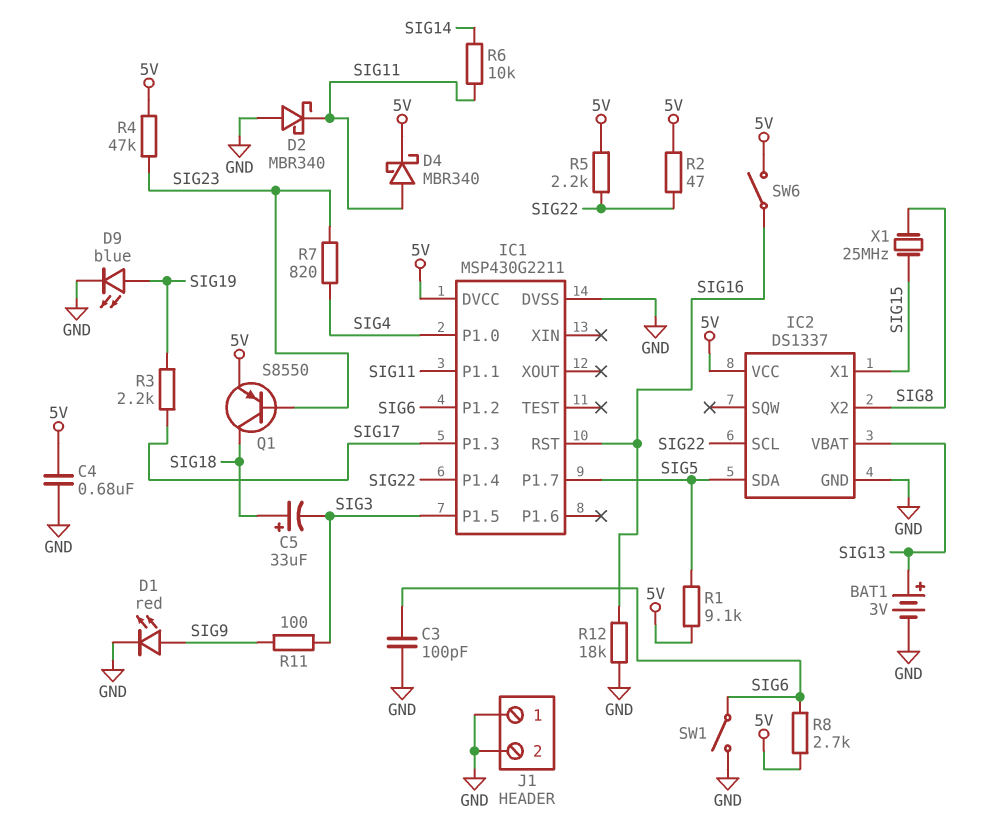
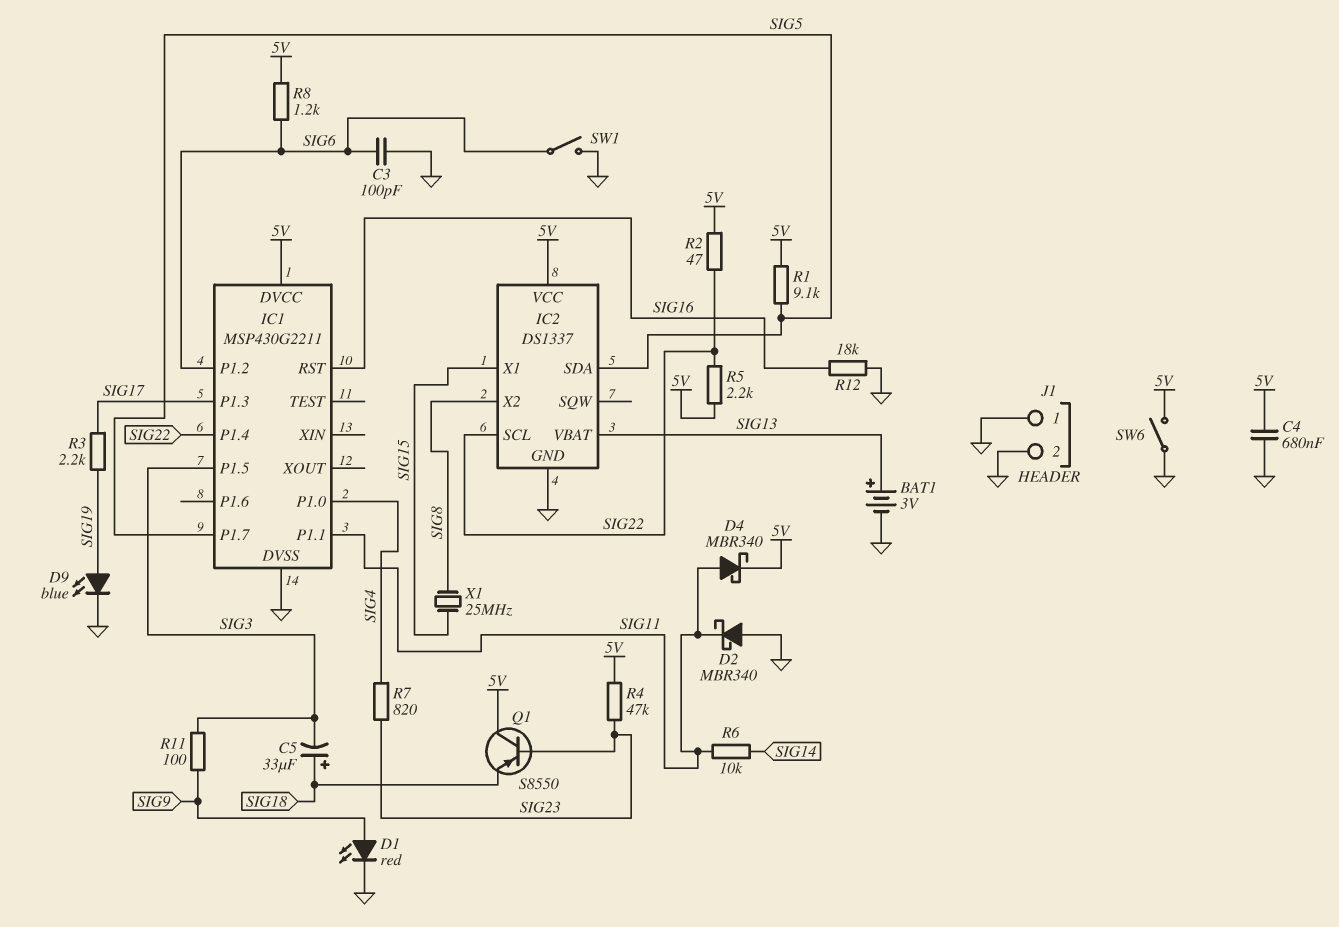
Q1: PNP S8550 (B SIG23, C SIG18, E 5V) -> PNP S8550 (B SIG23, C 5V, E SIG18)
R8: 2.7k (5V, SIG6) -> 1.2k (5V, SIG6)
SW6: switch (5V, SIG16) -> switch (5V, GND)

